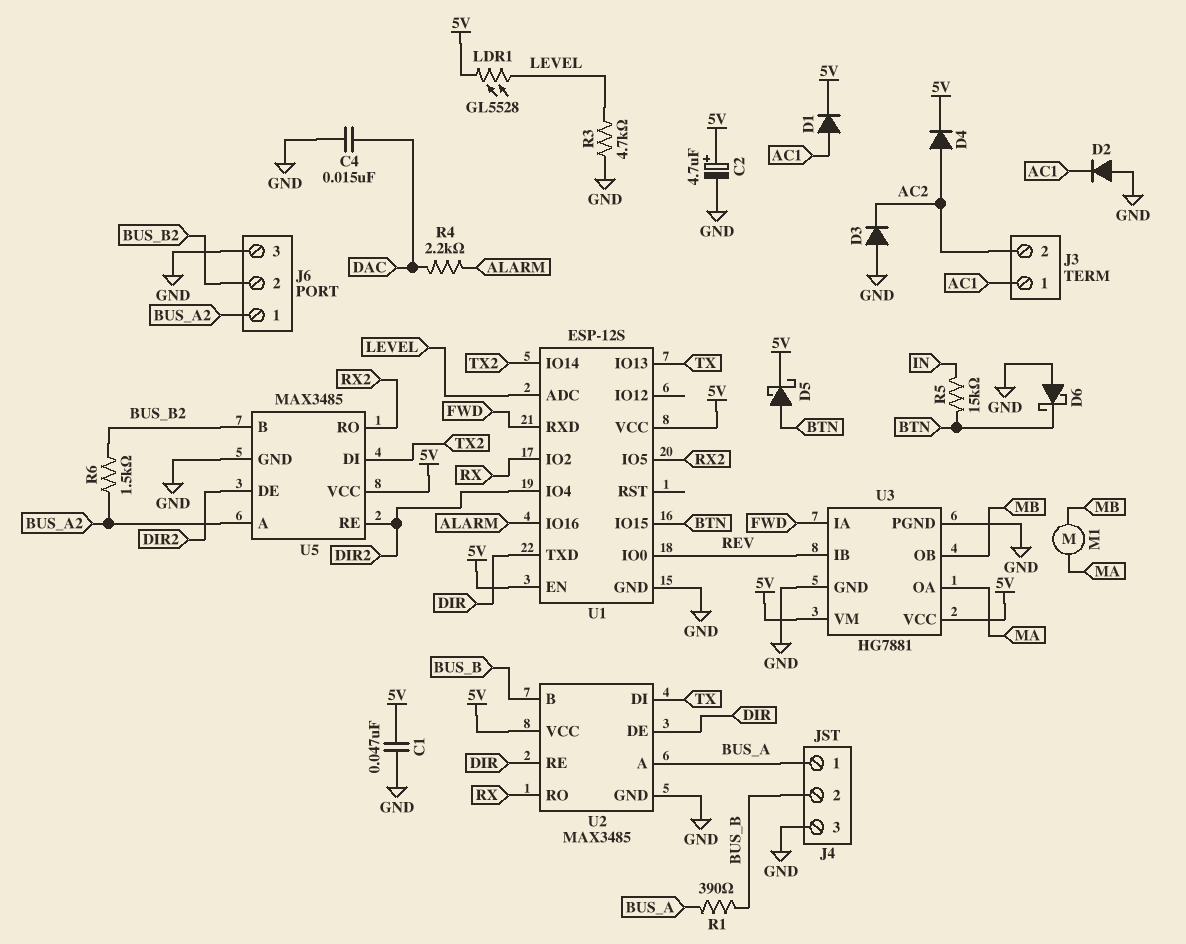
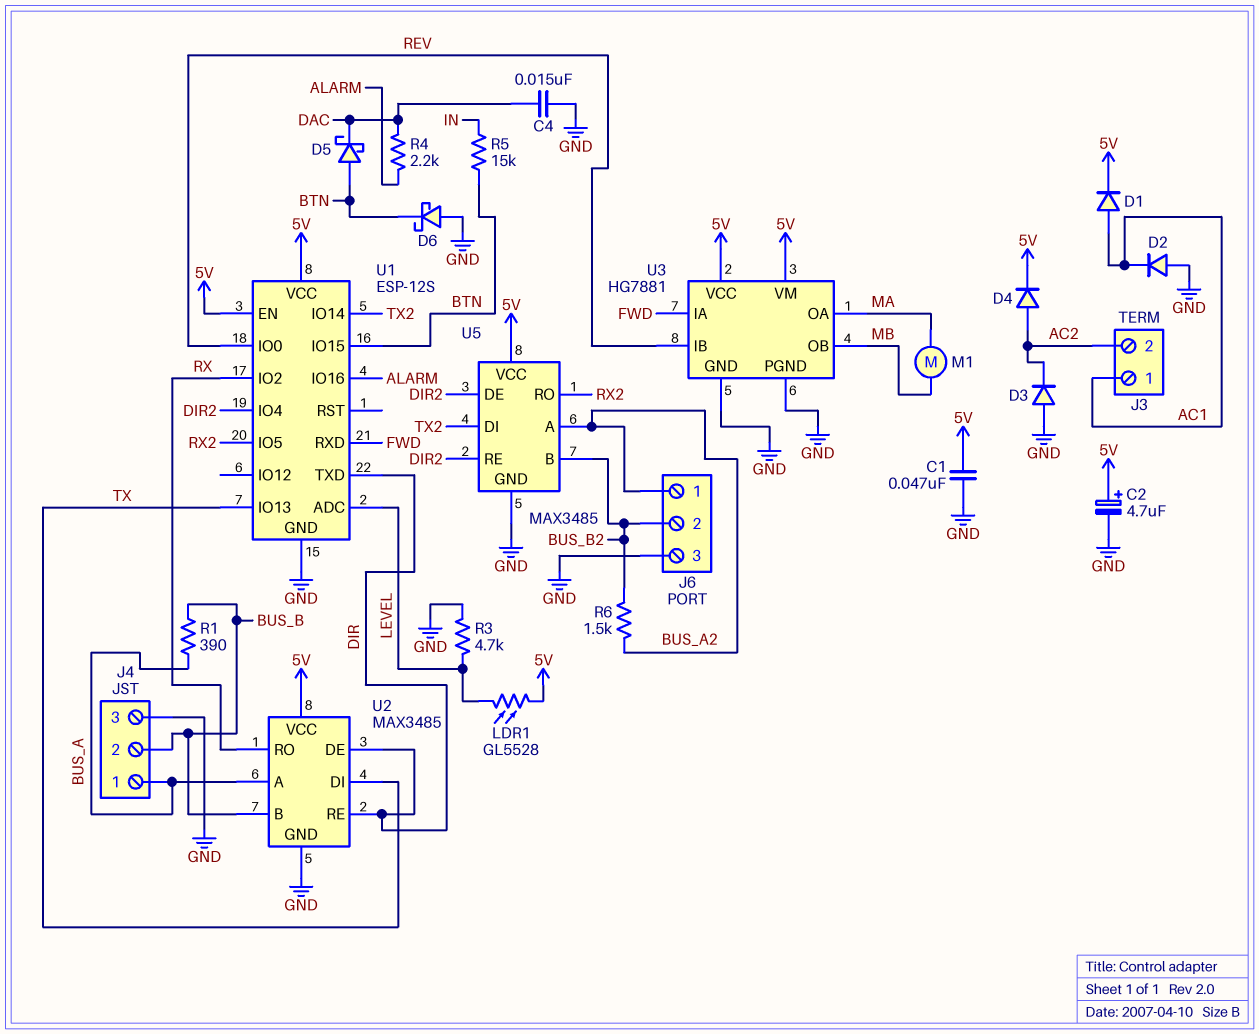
D5: schottky (A BTN, K 5V) -> schottky (A BTN, K DAC)

